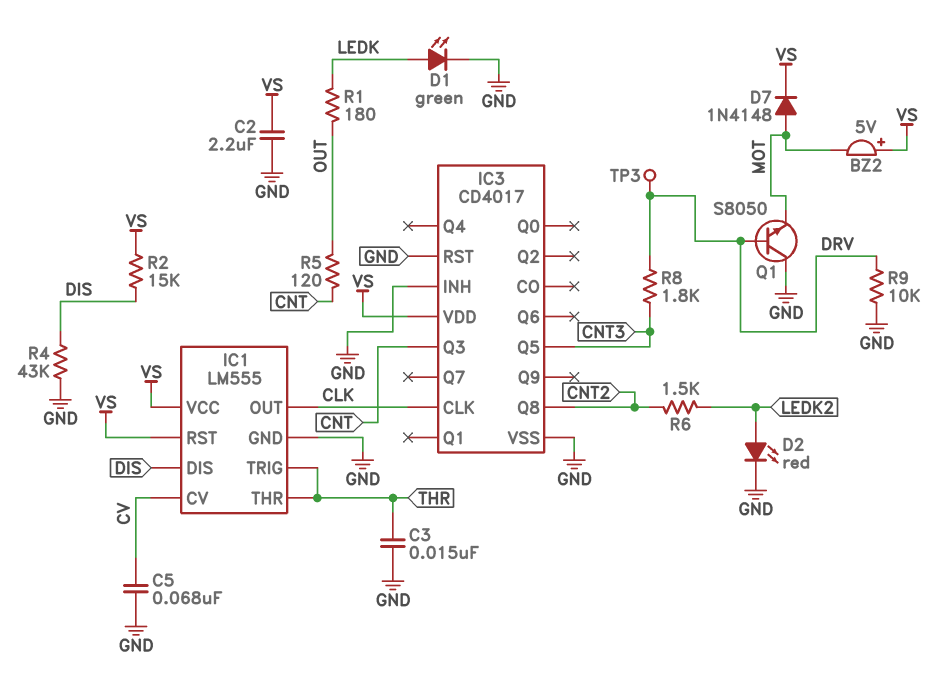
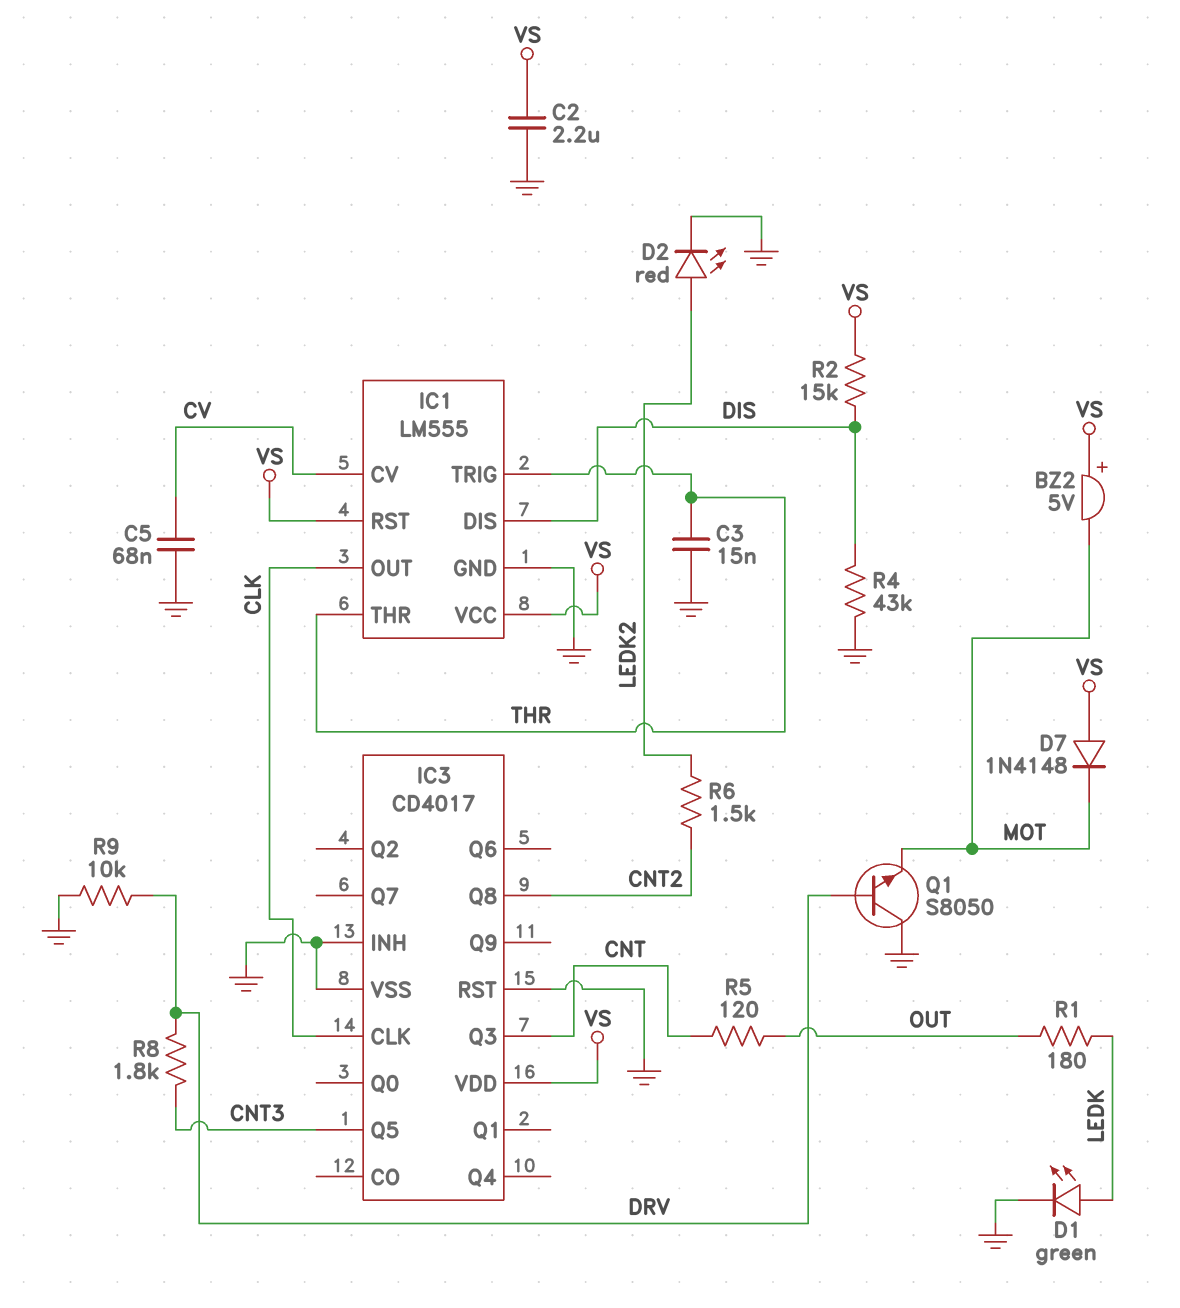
D7: diode 1N4148 (A MOT, K VS) -> diode 1N4148 (A VS, K MOT)
TP3: test point (DRV) -> none

